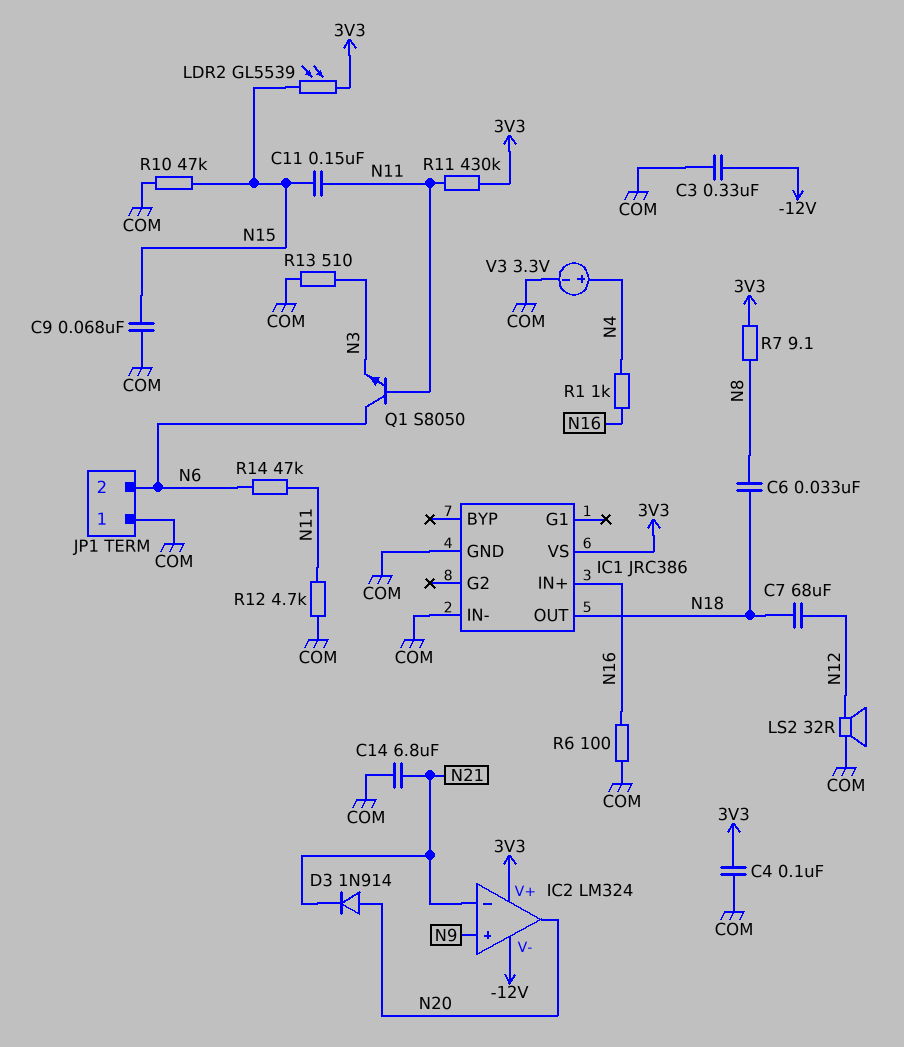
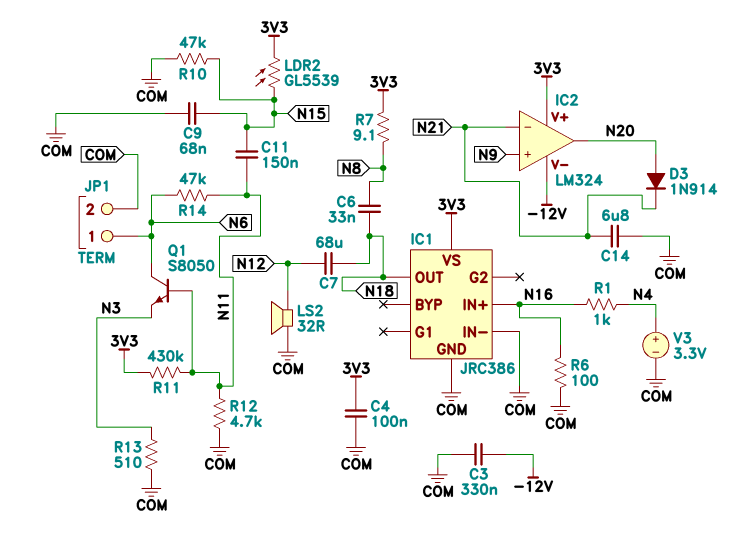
JP1 pin 1: COM -> N6
JP1 pin 2: N6 -> COM

